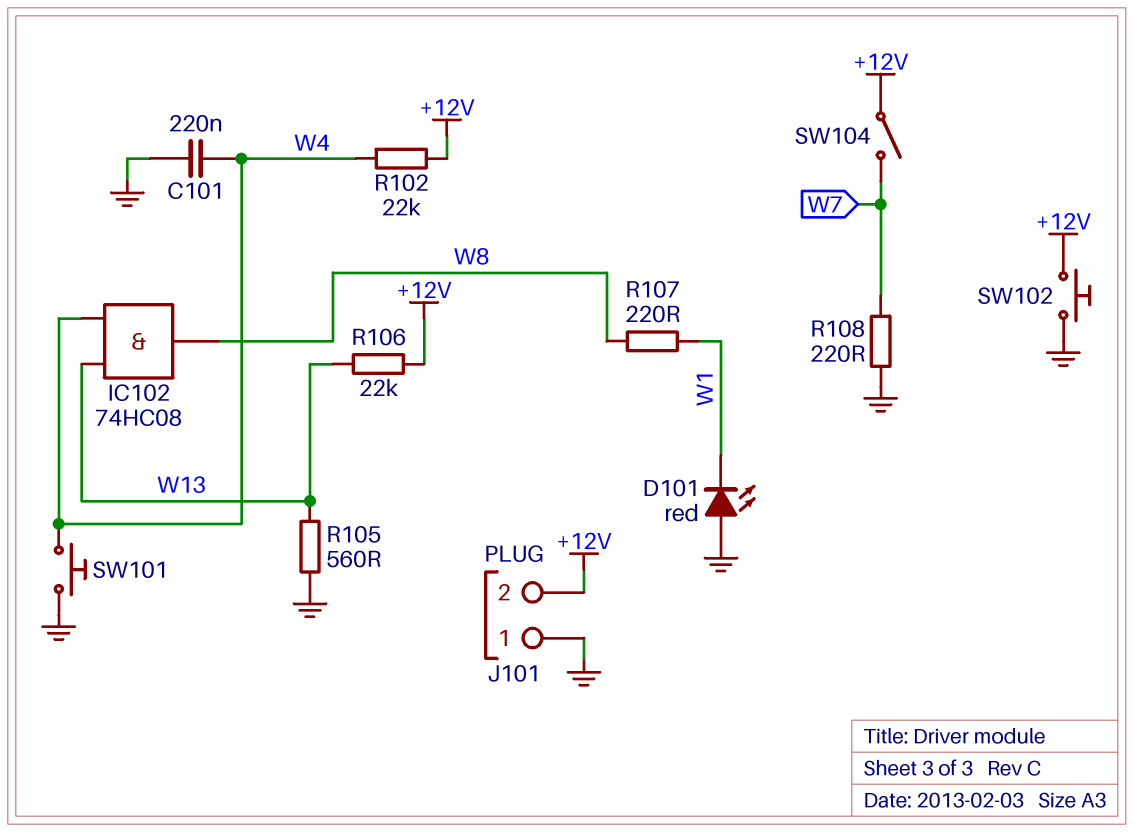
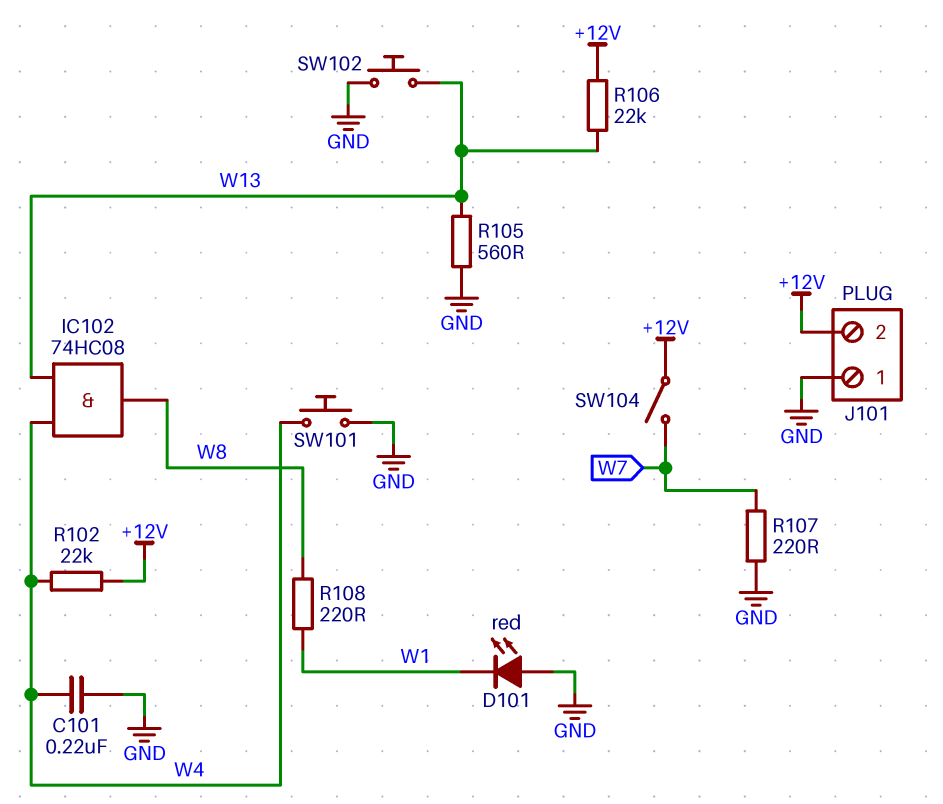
R107: 220 (W1, W8) -> 220 (GND, W7)
R108: 220 (GND, W7) -> 220 (W1, W8)
SW102: button (+12V, GND) -> button (GND, W13)

